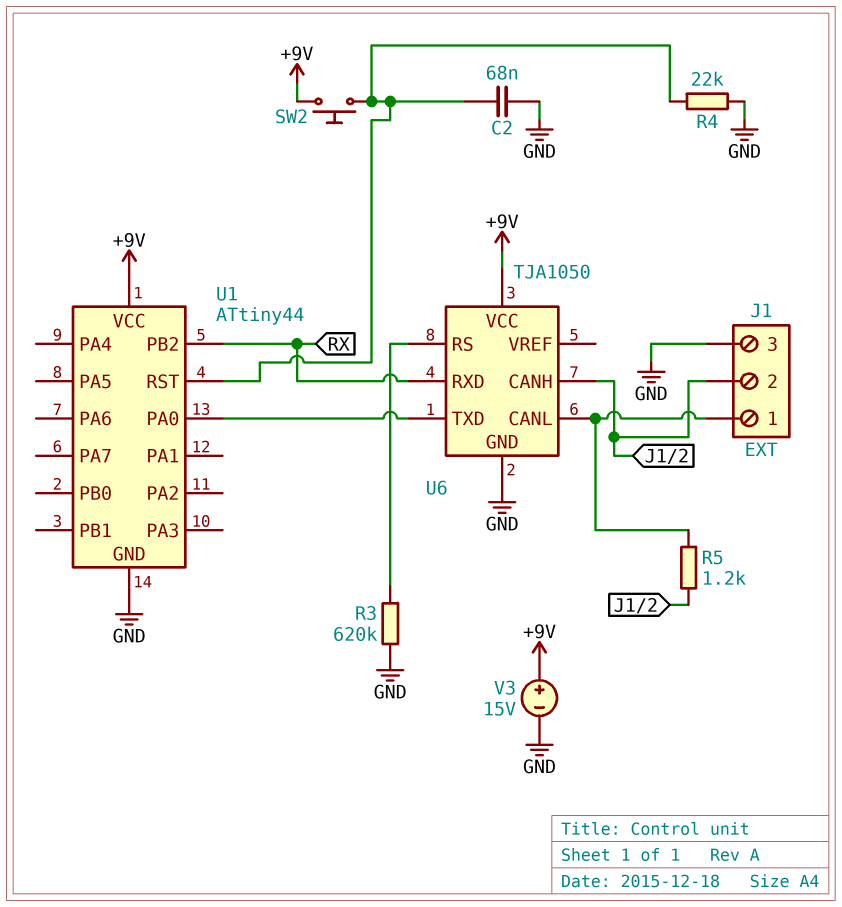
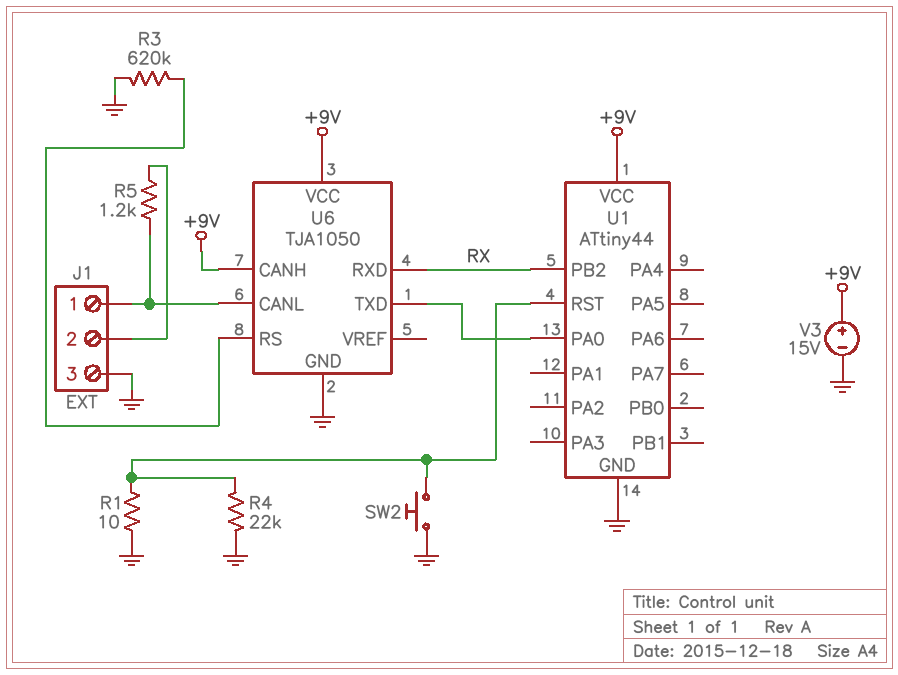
C2: 68nF (GND, U1/RST) -> none
R1: none -> 10 (GND, U1/RST)
SW2: button (+9V, U1/RST) -> button (GND, U1/RST)
U6 pin CANH: J1/2 -> +9V

